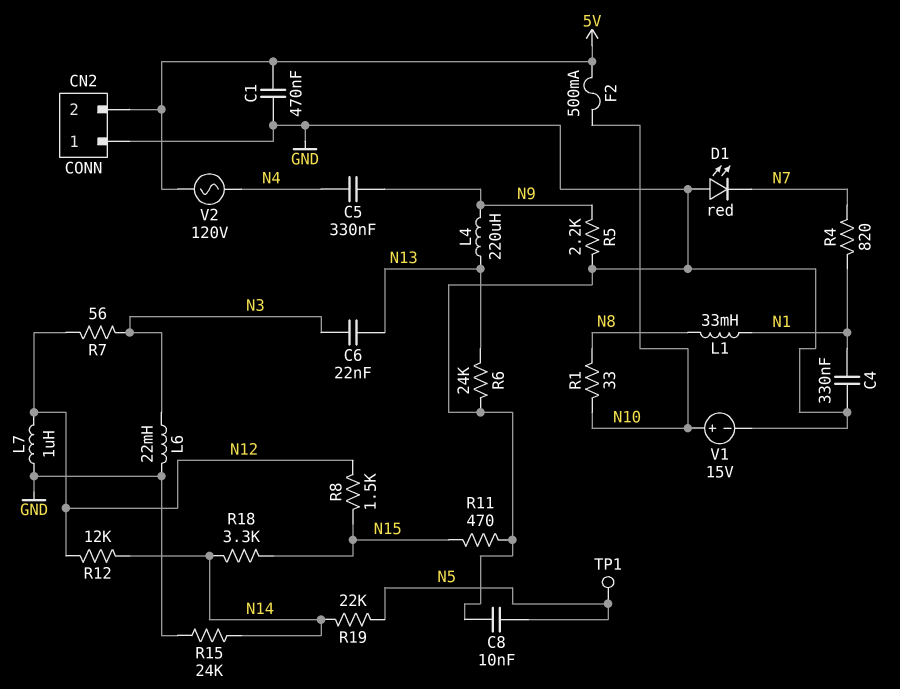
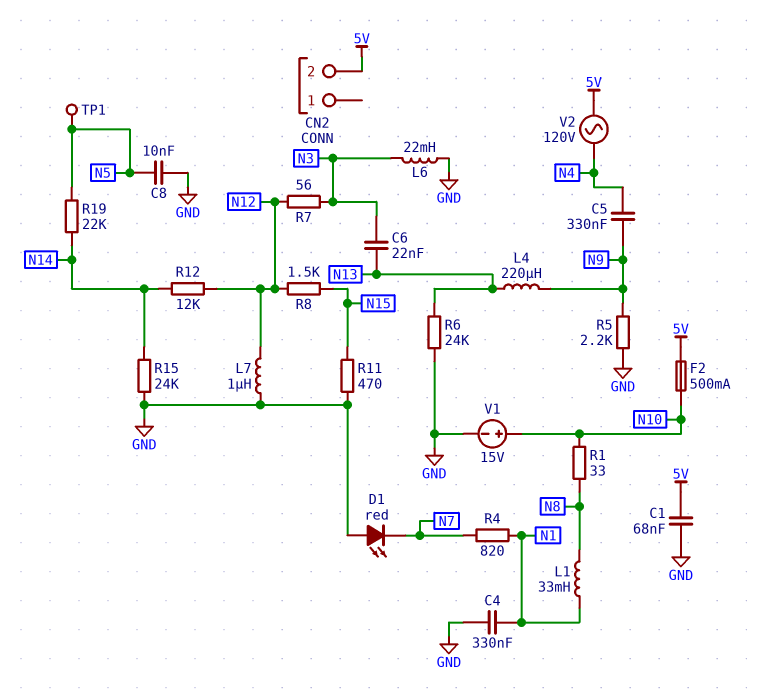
C1: 470nF (5V, GND) -> 68nF (5V, GND)
CN2 pin 1: GND -> none
R18: 3.3k (N14, N15) -> none

